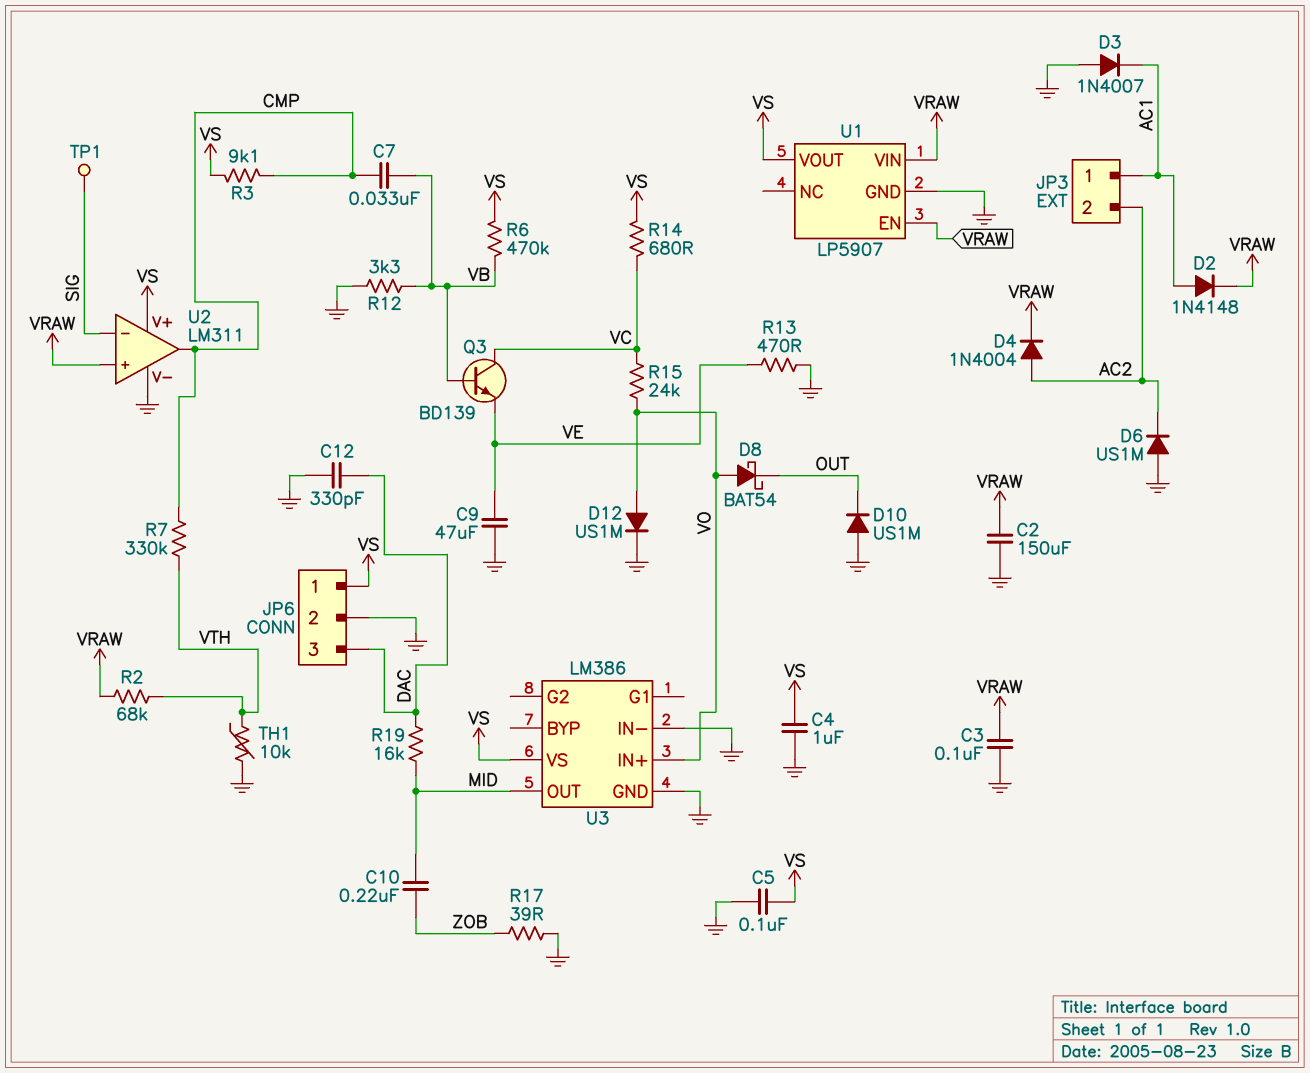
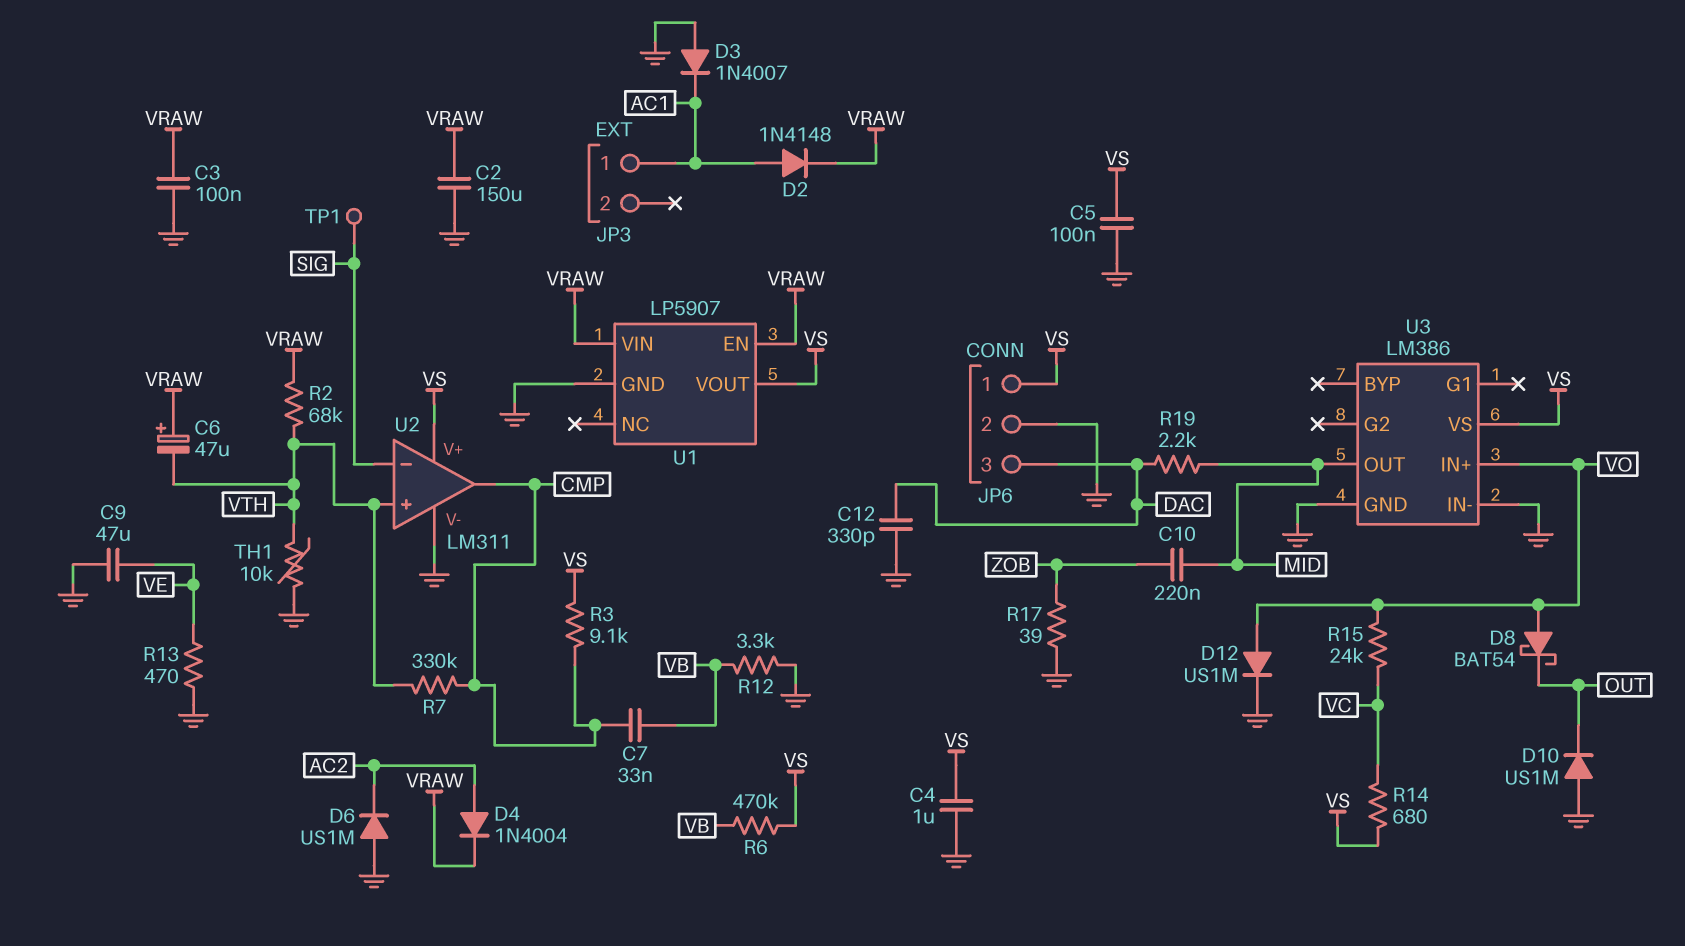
C6: none -> 47uF (plus VRAW, minus VTH)
JP3 pin 2: AC2 -> none
Q3: NPN BD139 (B VB, C VC, E VE) -> none
R19: 16k (DAC, MID) -> 2.2k (DAC, MID)
U2 pin in+: VRAW -> VTH

